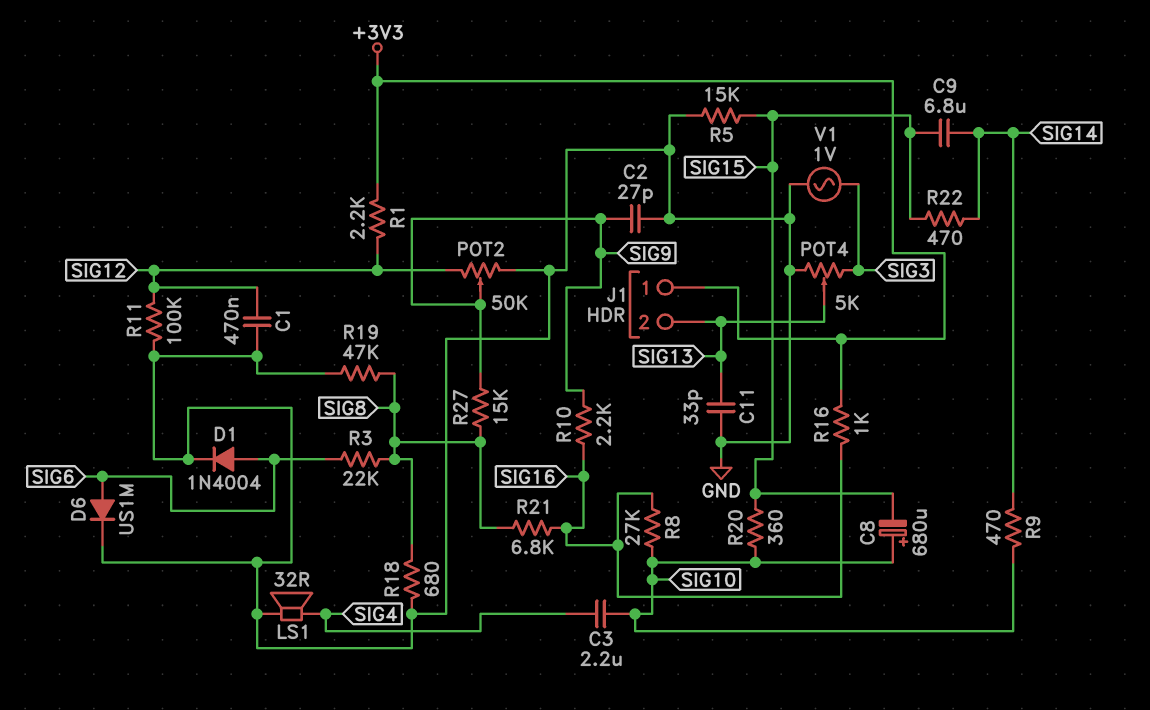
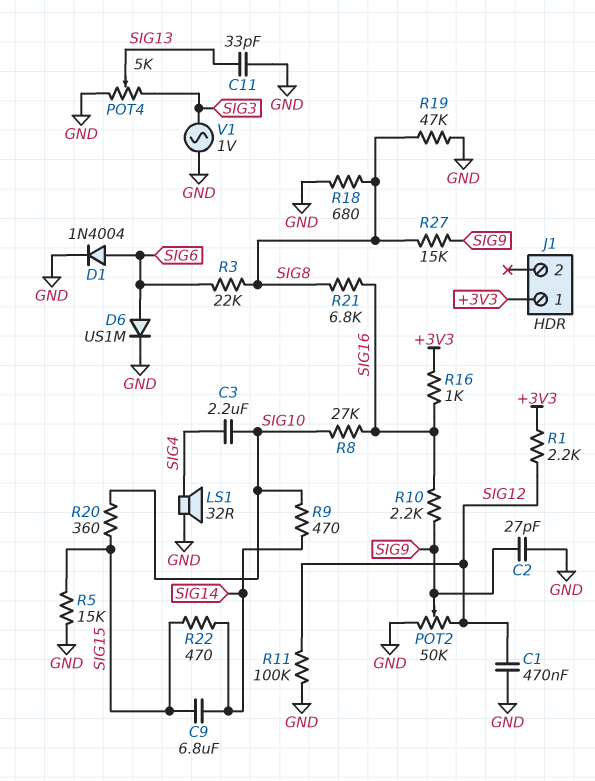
C8: 680uF (plus SIG10, minus SIG15) -> none
J1 pin 2: SIG13 -> none

